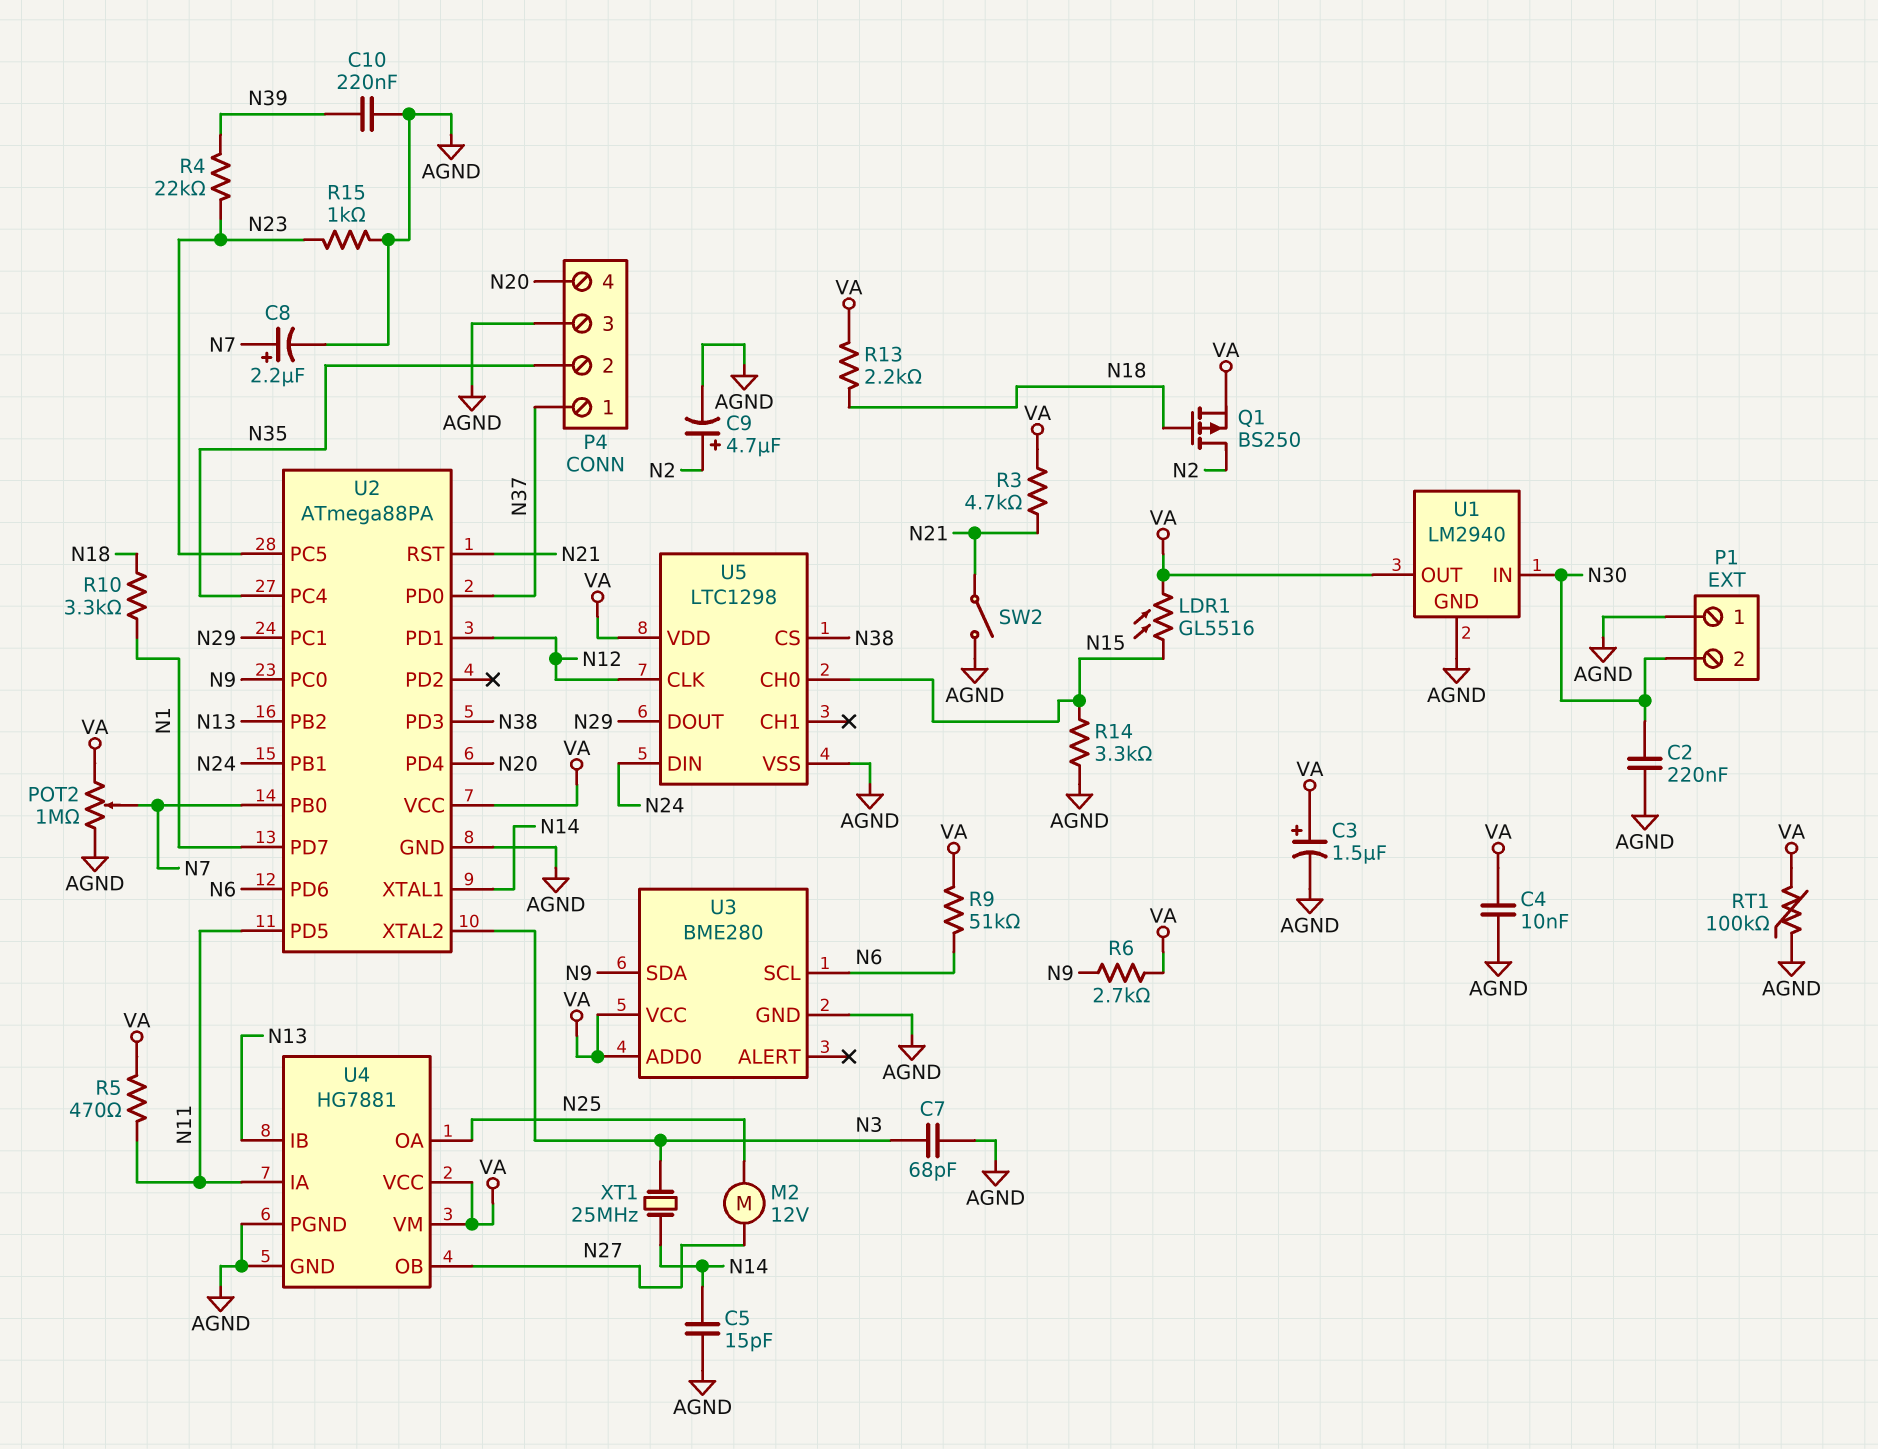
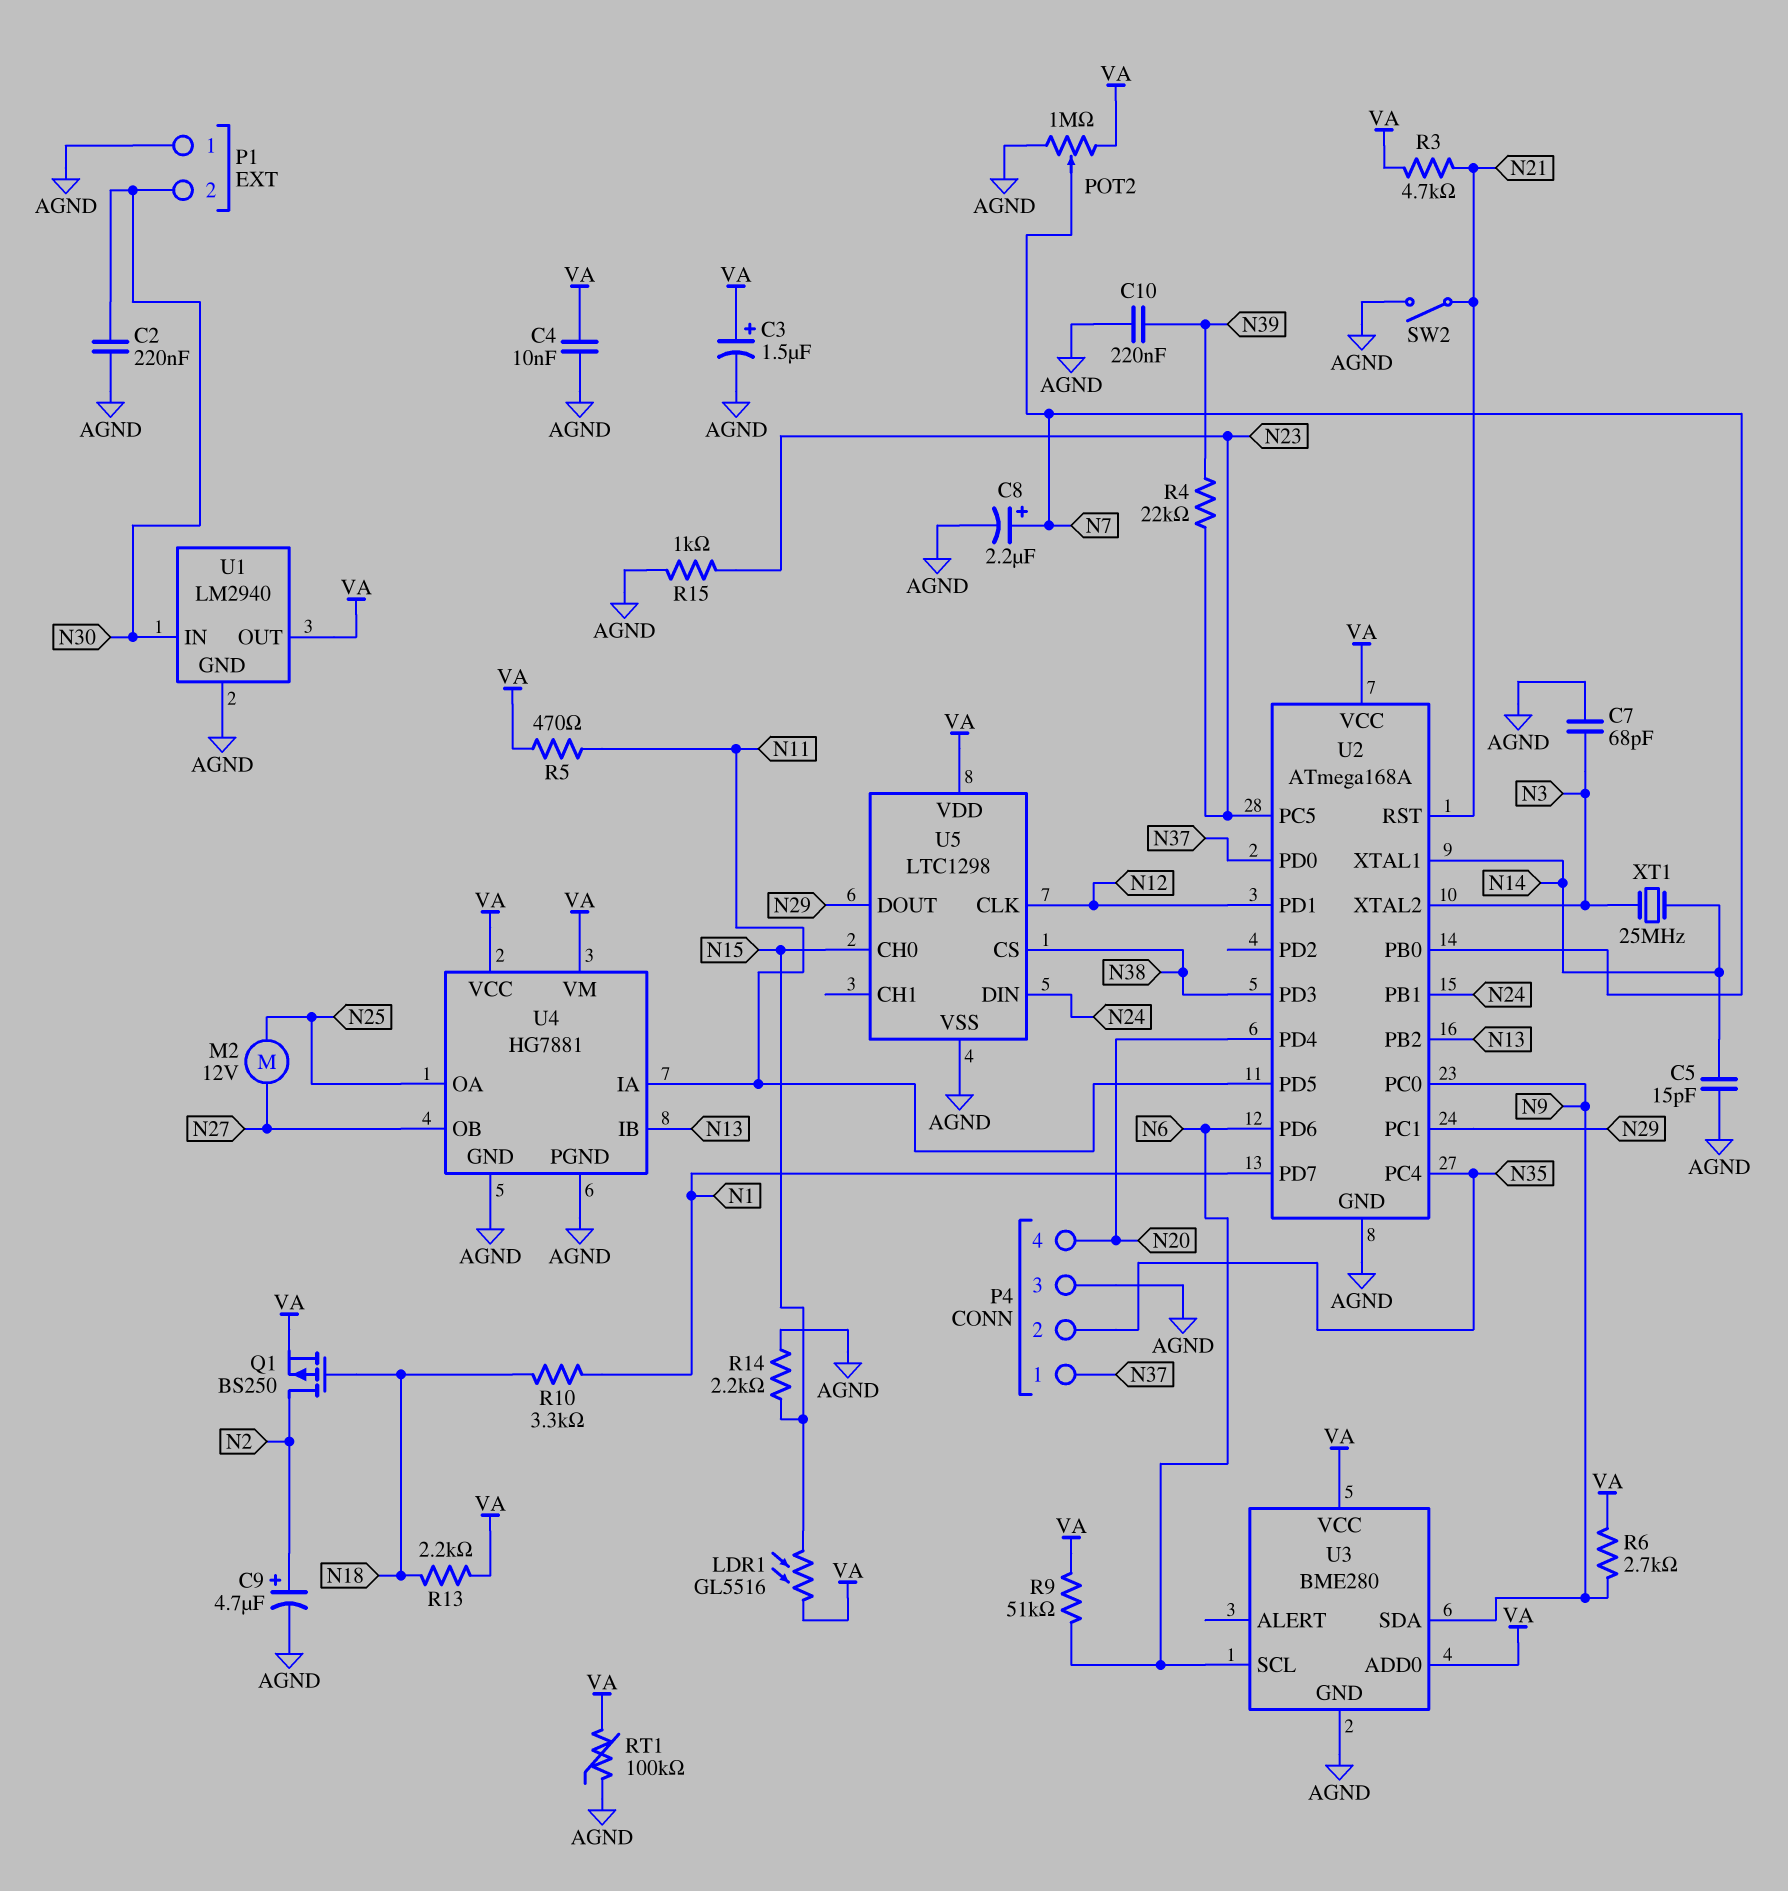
R14: 3.3k (AGND, N15) -> 2.2k (AGND, N15)
U2: ATmega88PA -> ATmega168A

